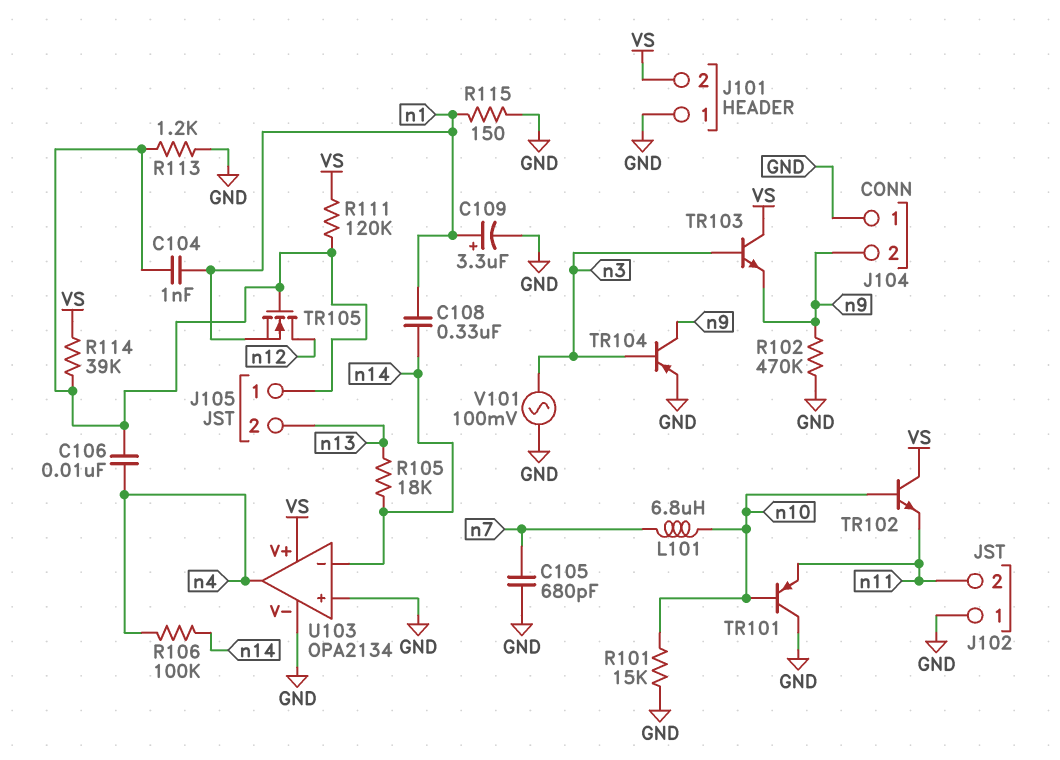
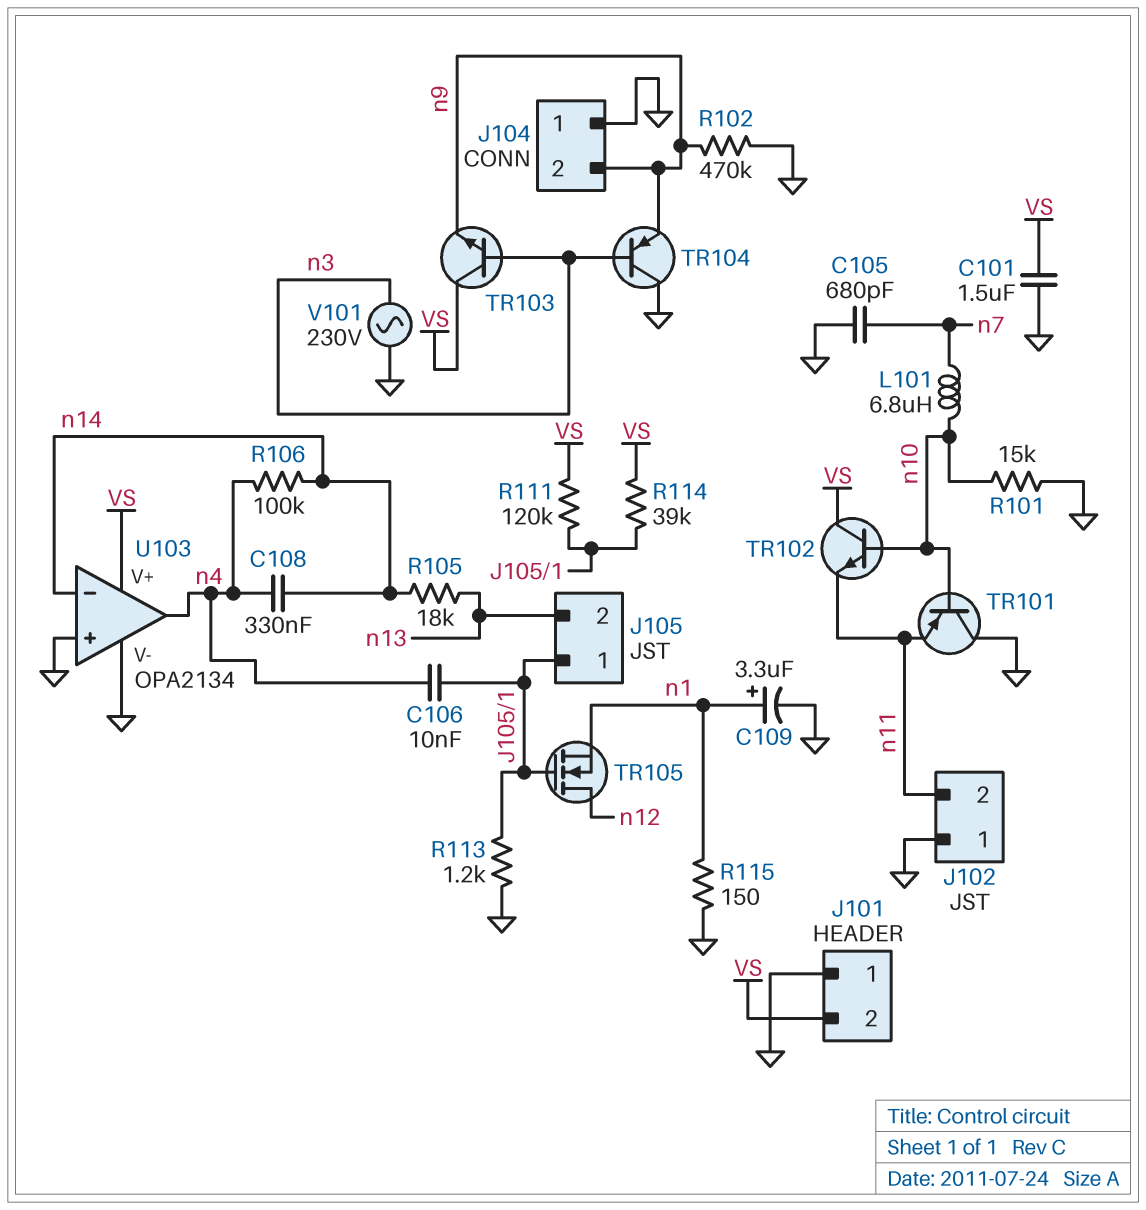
C101: none -> 1.5uF (GND, VS)
C104: 1nF (J105/1, n1) -> none
C108: 330nF (n1, n14) -> 330nF (n4, n14)
TR104: PNP (B n3, C n9, E GND) -> PNP (B n3, C GND, E n9)
V101: AC 100mV (GND, n3) -> AC 230V (GND, n3)

